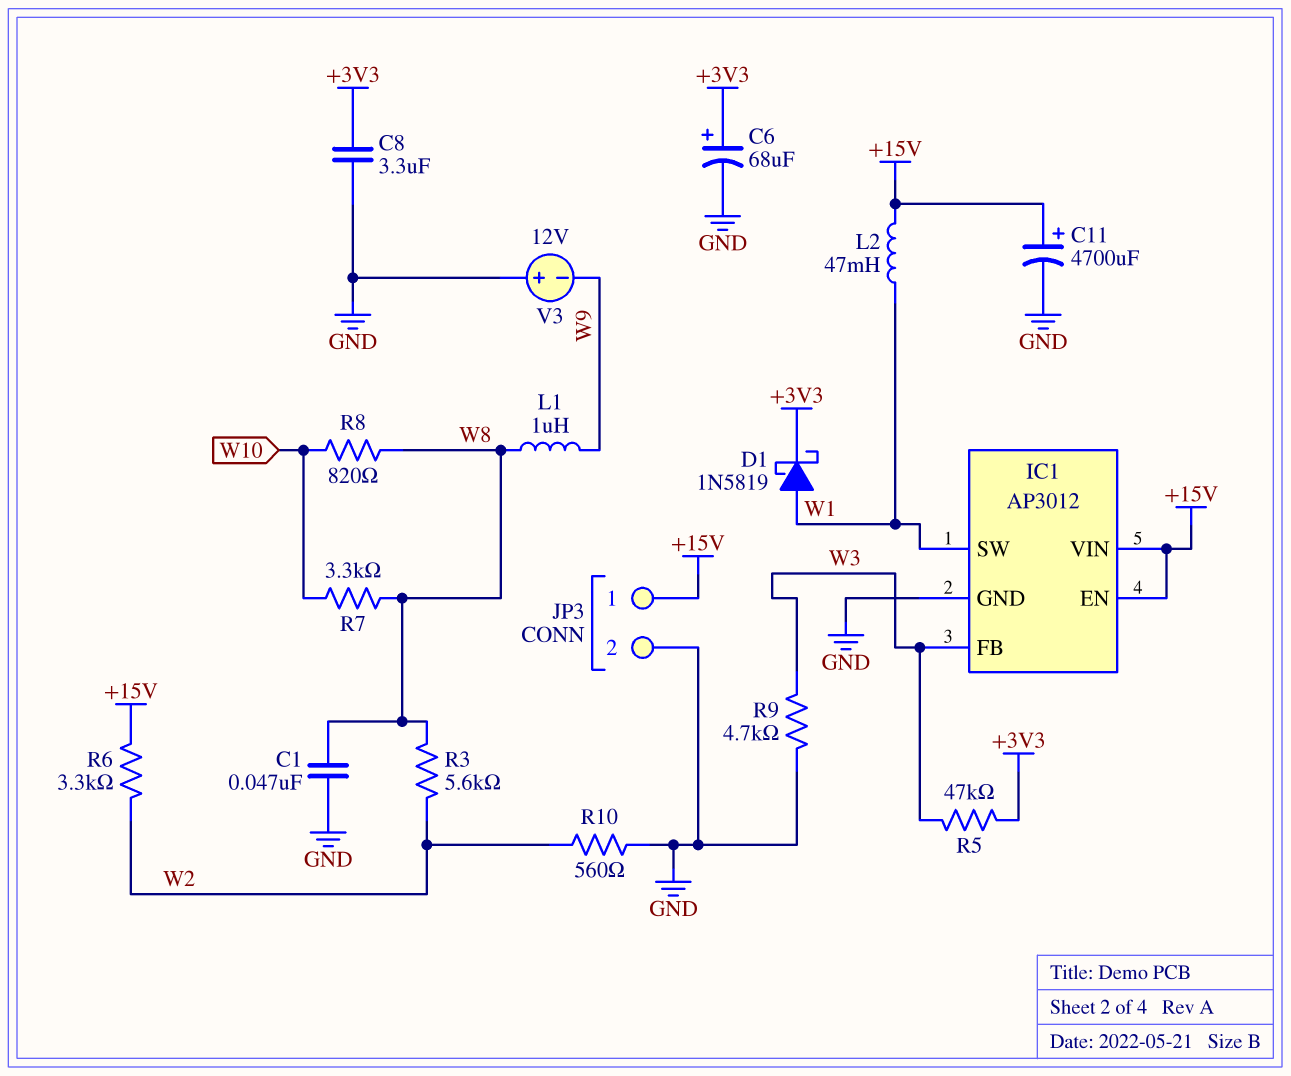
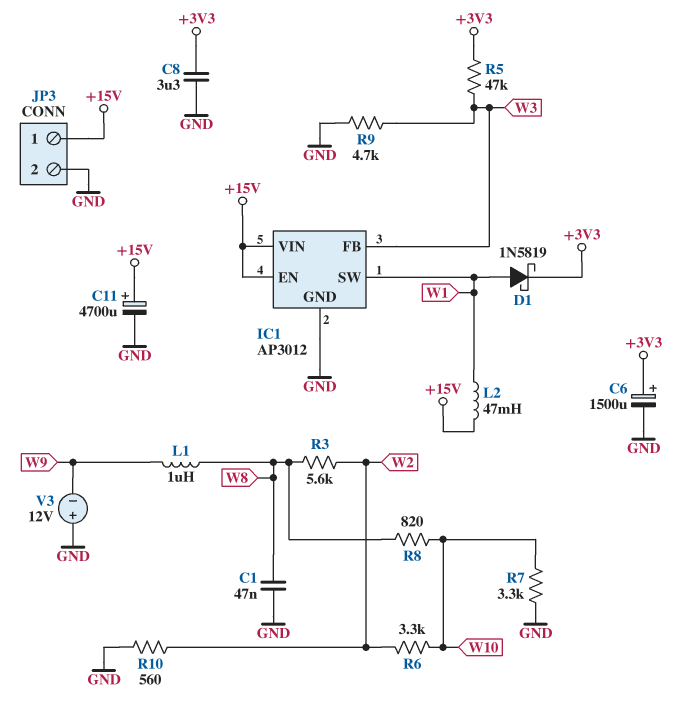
C6: 68uF (plus +3V3, minus GND) -> 1500uF (plus +3V3, minus GND)
R6: 3.3k (+15V, W2) -> 3.3k (W2, W10)
R7: 3.3k (W8, W10) -> 3.3k (GND, W10)

